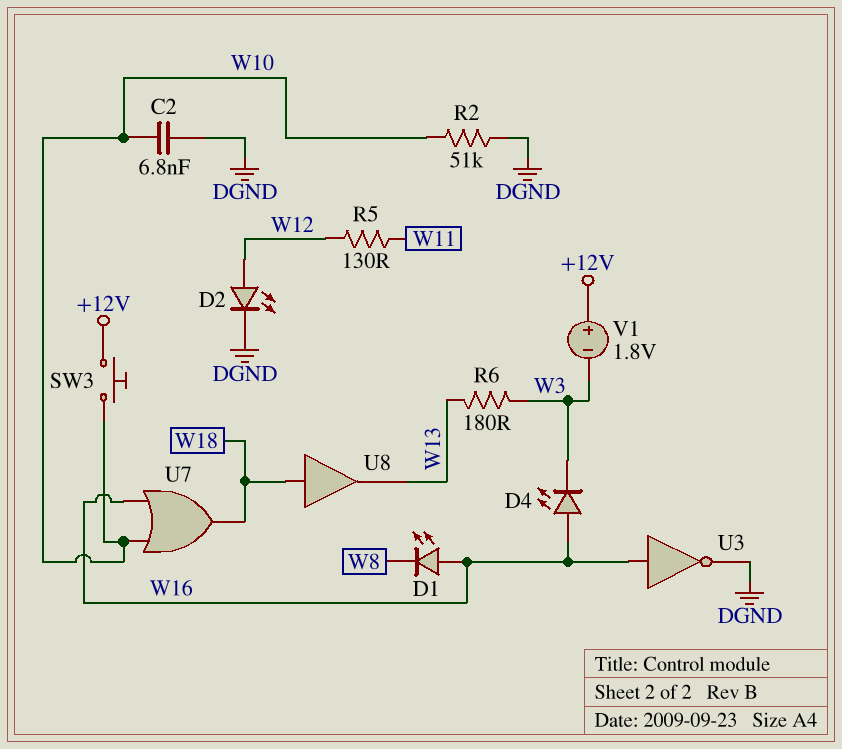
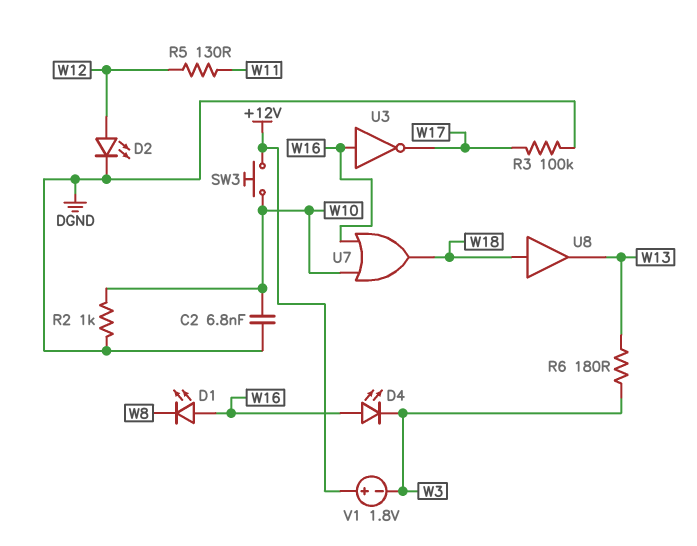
R2: 51k (DGND, W10) -> 1k (DGND, W10)
R3: none -> 100k (DGND, W17)
U3: NOT (in W16, out DGND) -> NOT (in W16, out W17)

